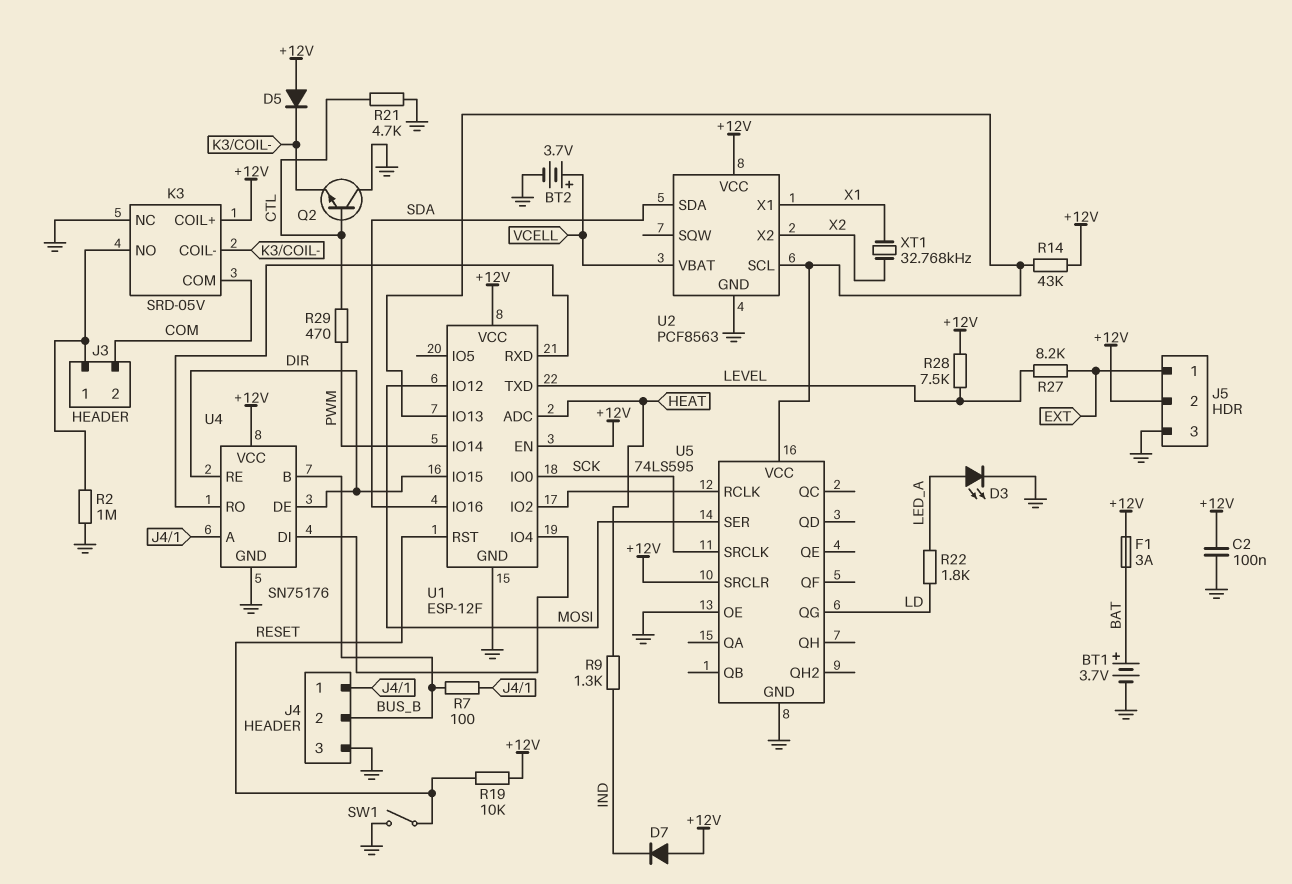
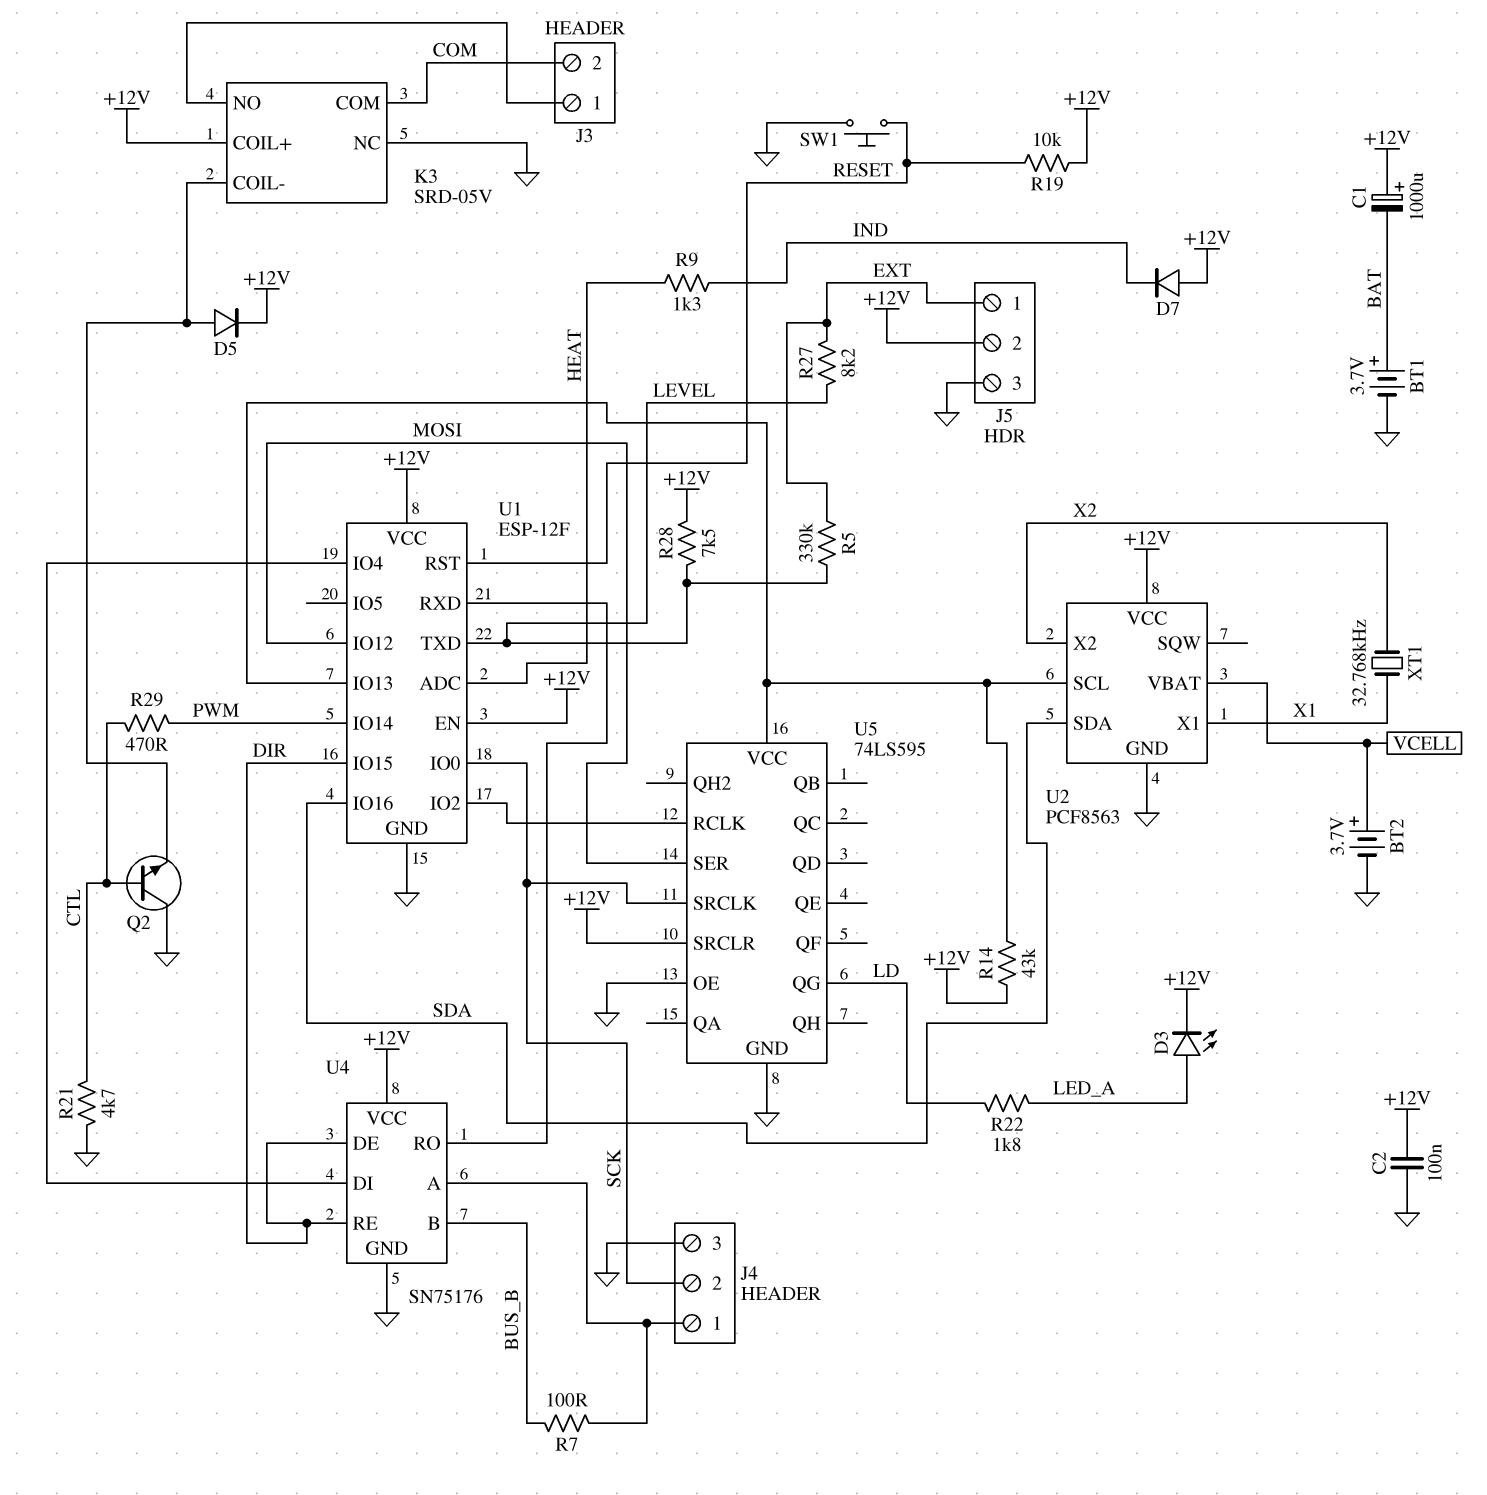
C1: none -> 1000uF (plus +12V, minus BAT)
D3: LED (A LED_A, K GND) -> LED (A LED_A, K +12V)
D5: diode (A +12V, K K3/COIL-) -> diode (A K3/COIL-, K +12V)
F1: 3A (+12V, BAT) -> none
J4 pin 2: BUS_B -> SCK
R2: 1M (GND, J3/1) -> none
R5: none -> 330k (EXT, LEVEL)
SW1: switch (GND, RESET) -> button (GND, RESET)

